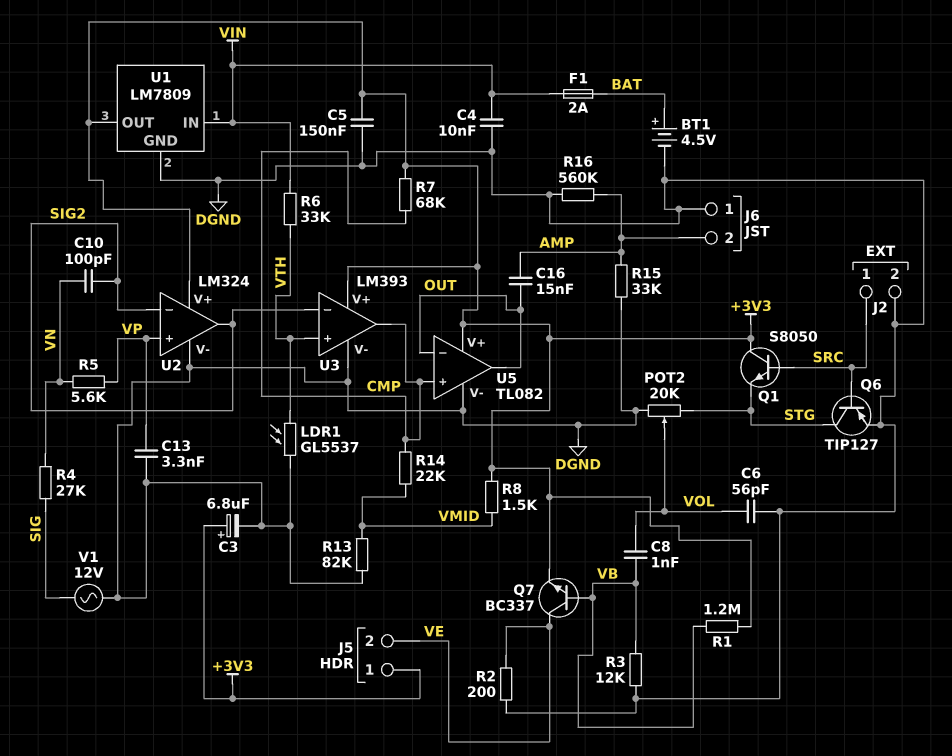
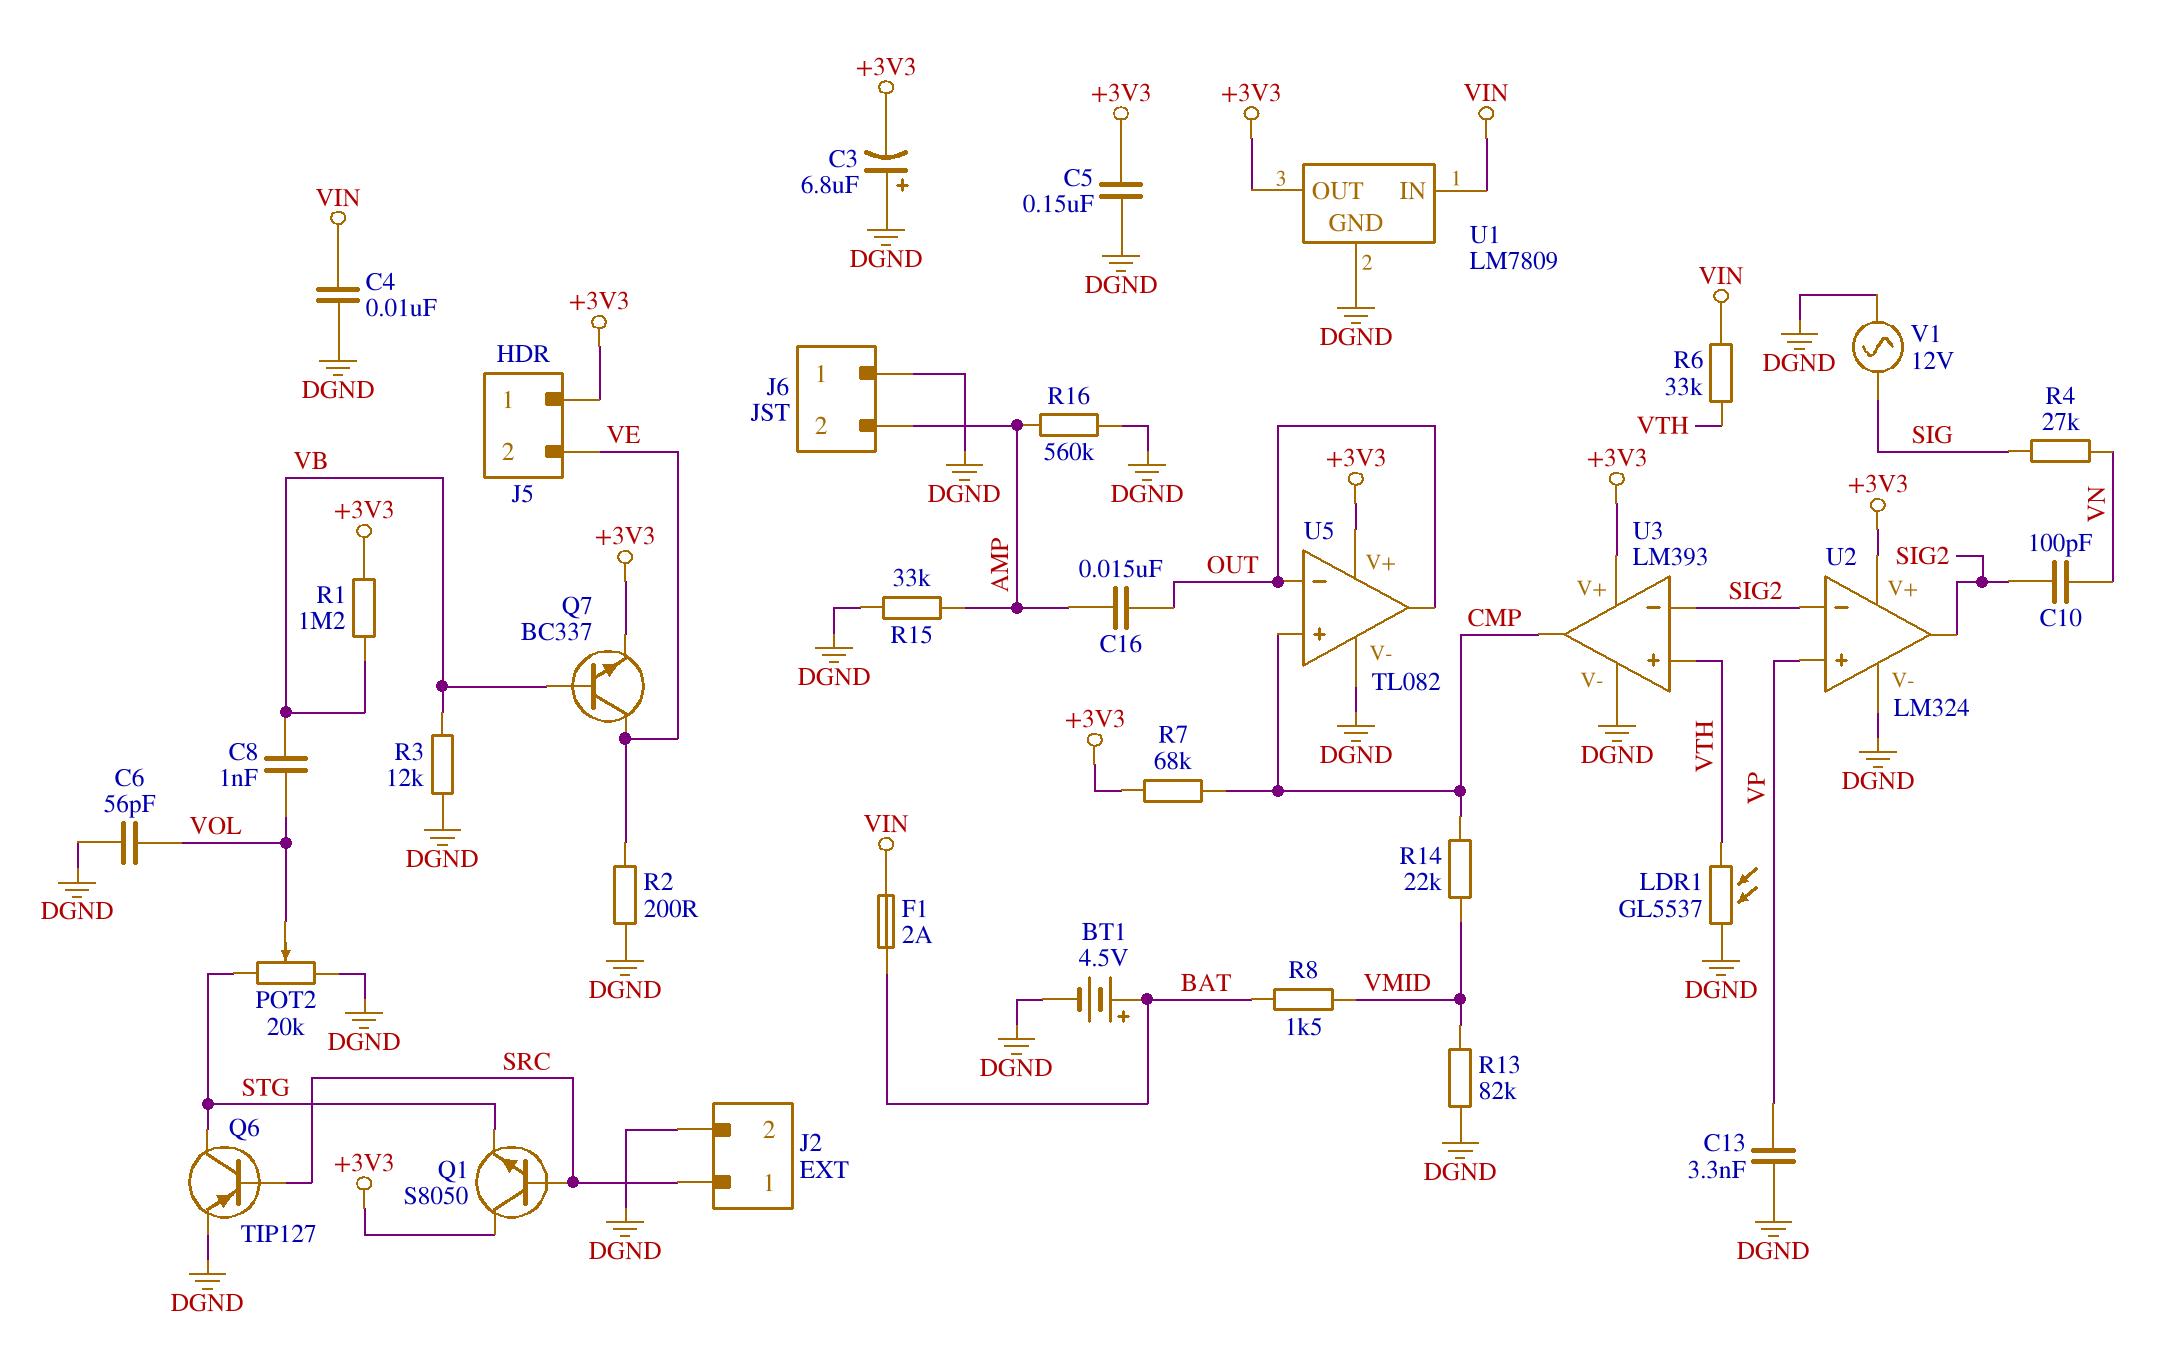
C3: 6.8uF (plus +3V3, minus DGND) -> 6.8uF (plus DGND, minus +3V3)
R5: 5.6k (VN, VP) -> none
R8: 1.5k (+3V3, VMID) -> 1.5k (BAT, VMID)

